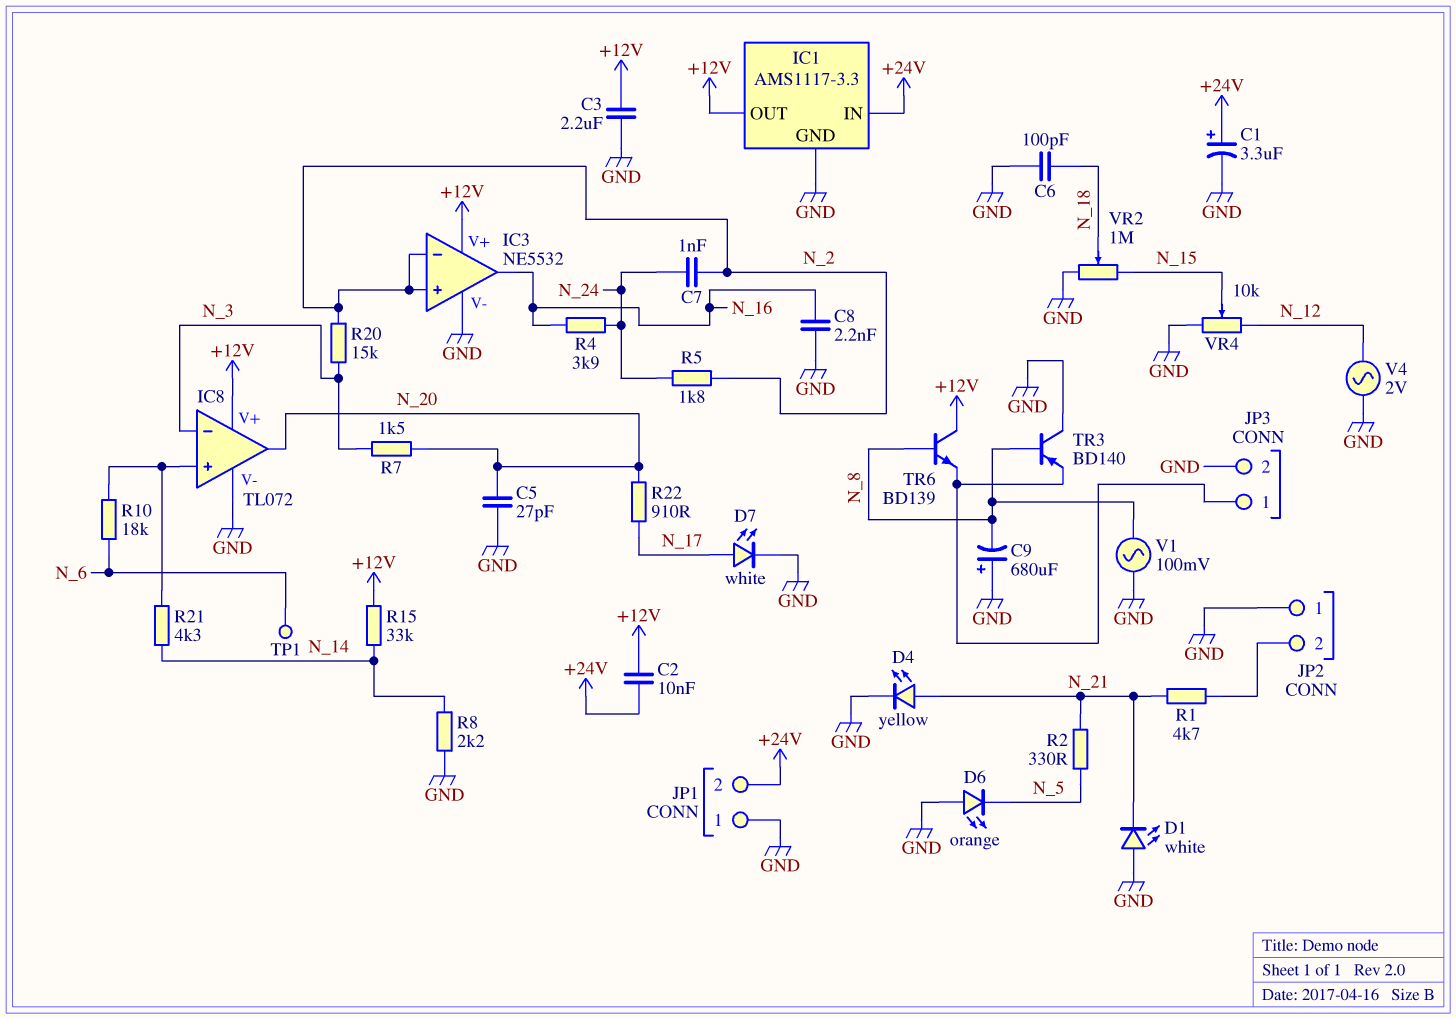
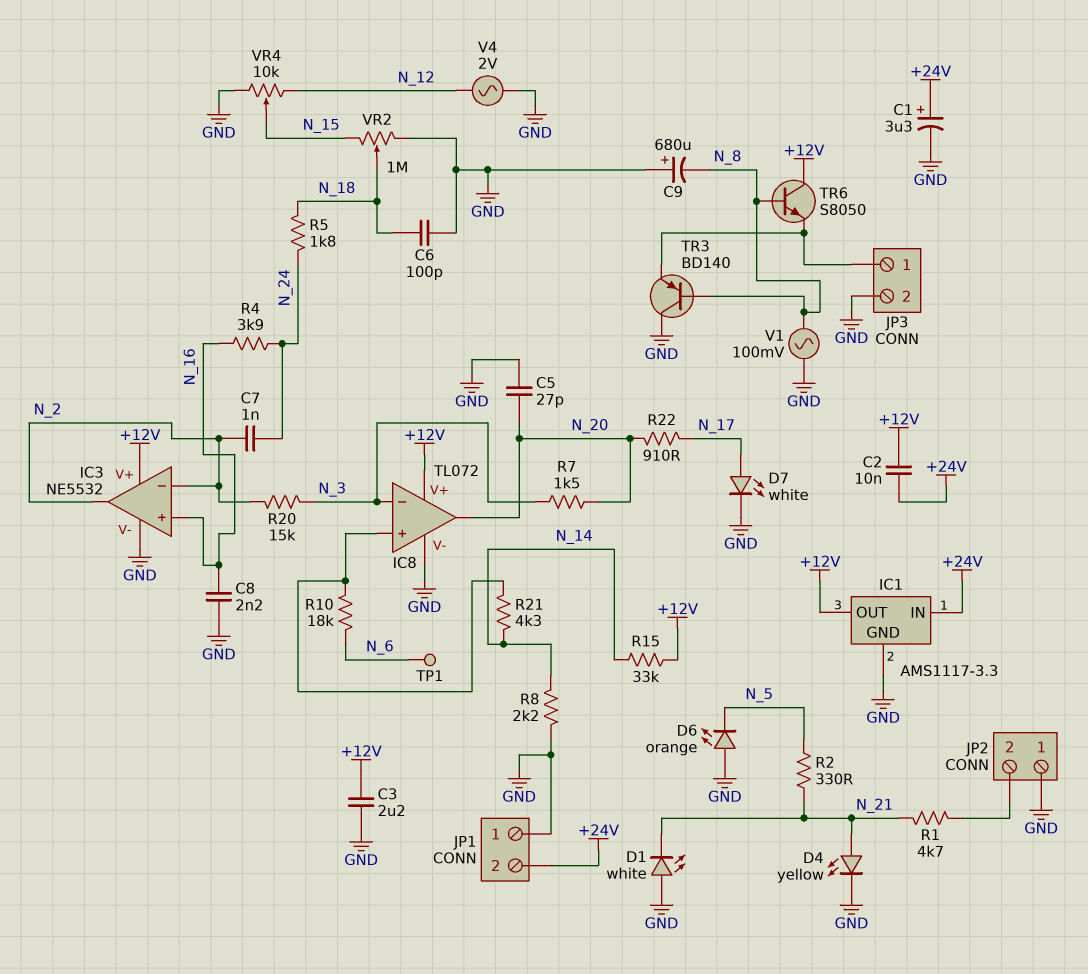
IC3 pin in+: N_2 -> N_16
IC3 pin out: N_16 -> N_2
R5: 1.8k (N_2, N_24) -> 1.8k (N_18, N_24)
TR6: NPN BD139 (B N_8, C +12V, E JP3/1) -> NPN S8050 (B N_8, C +12V, E JP3/1)

